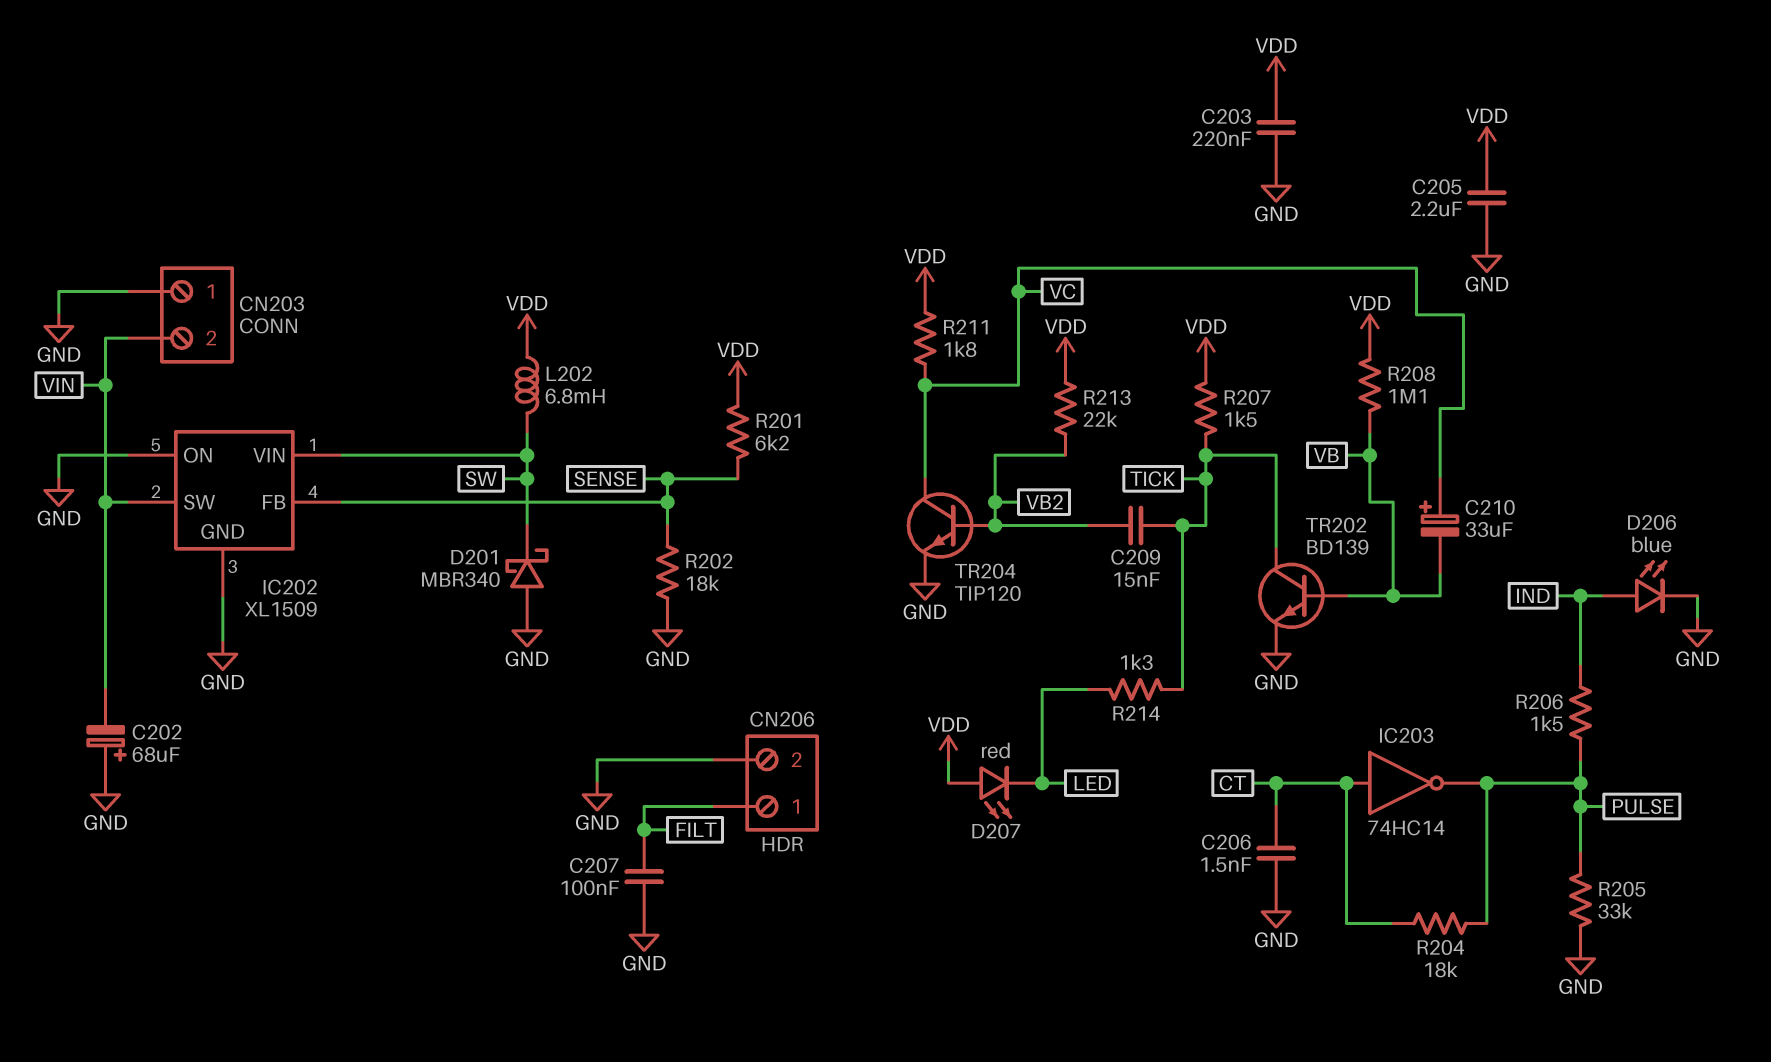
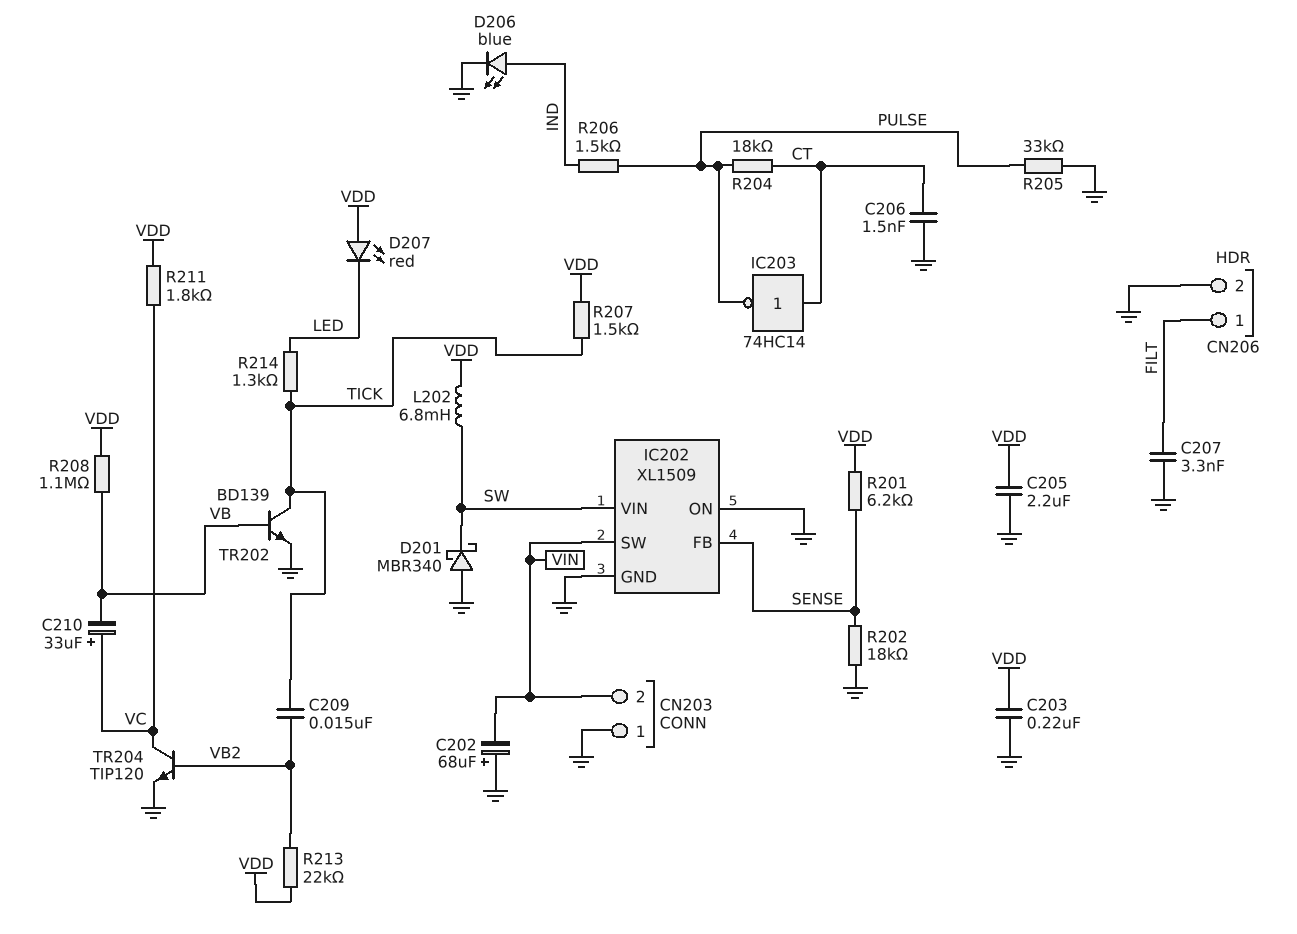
C207: 100nF (FILT, GND) -> 3.3nF (FILT, GND)

